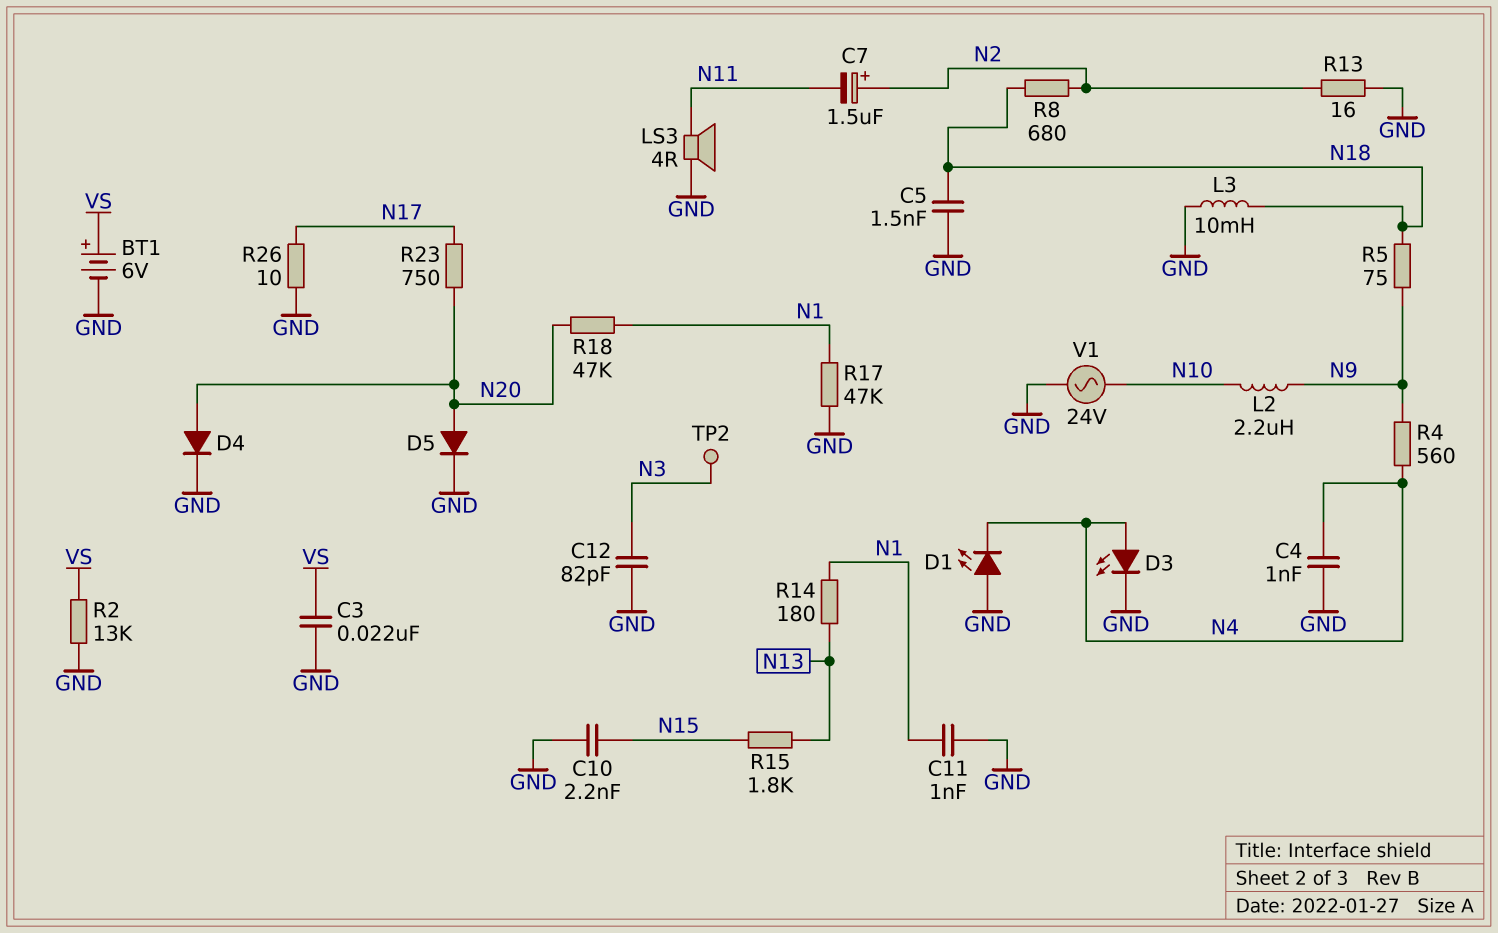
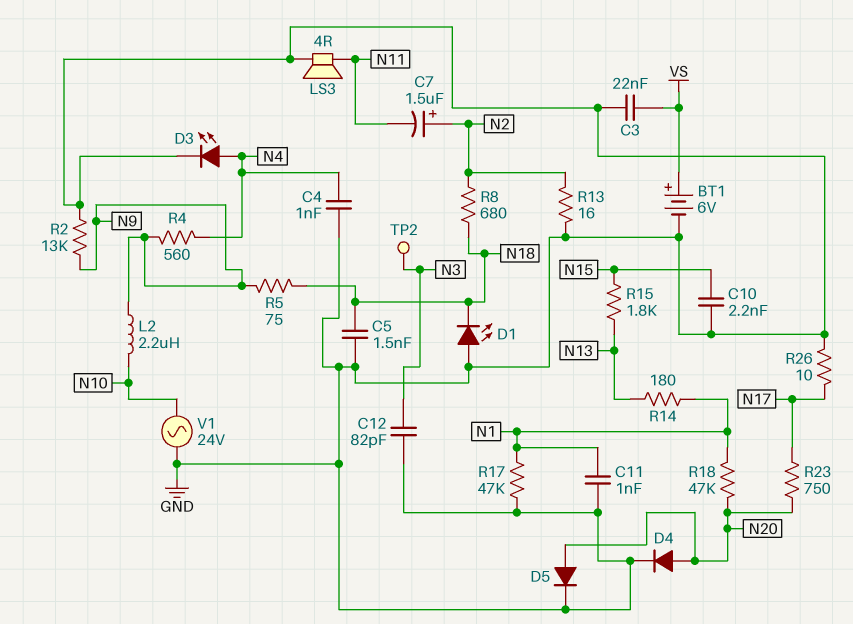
D1: LED (A GND, K N4) -> LED (A GND, K N18)
L3: 10mH (GND, N18) -> none
R2: 13k (GND, VS) -> 13k (GND, N9)

